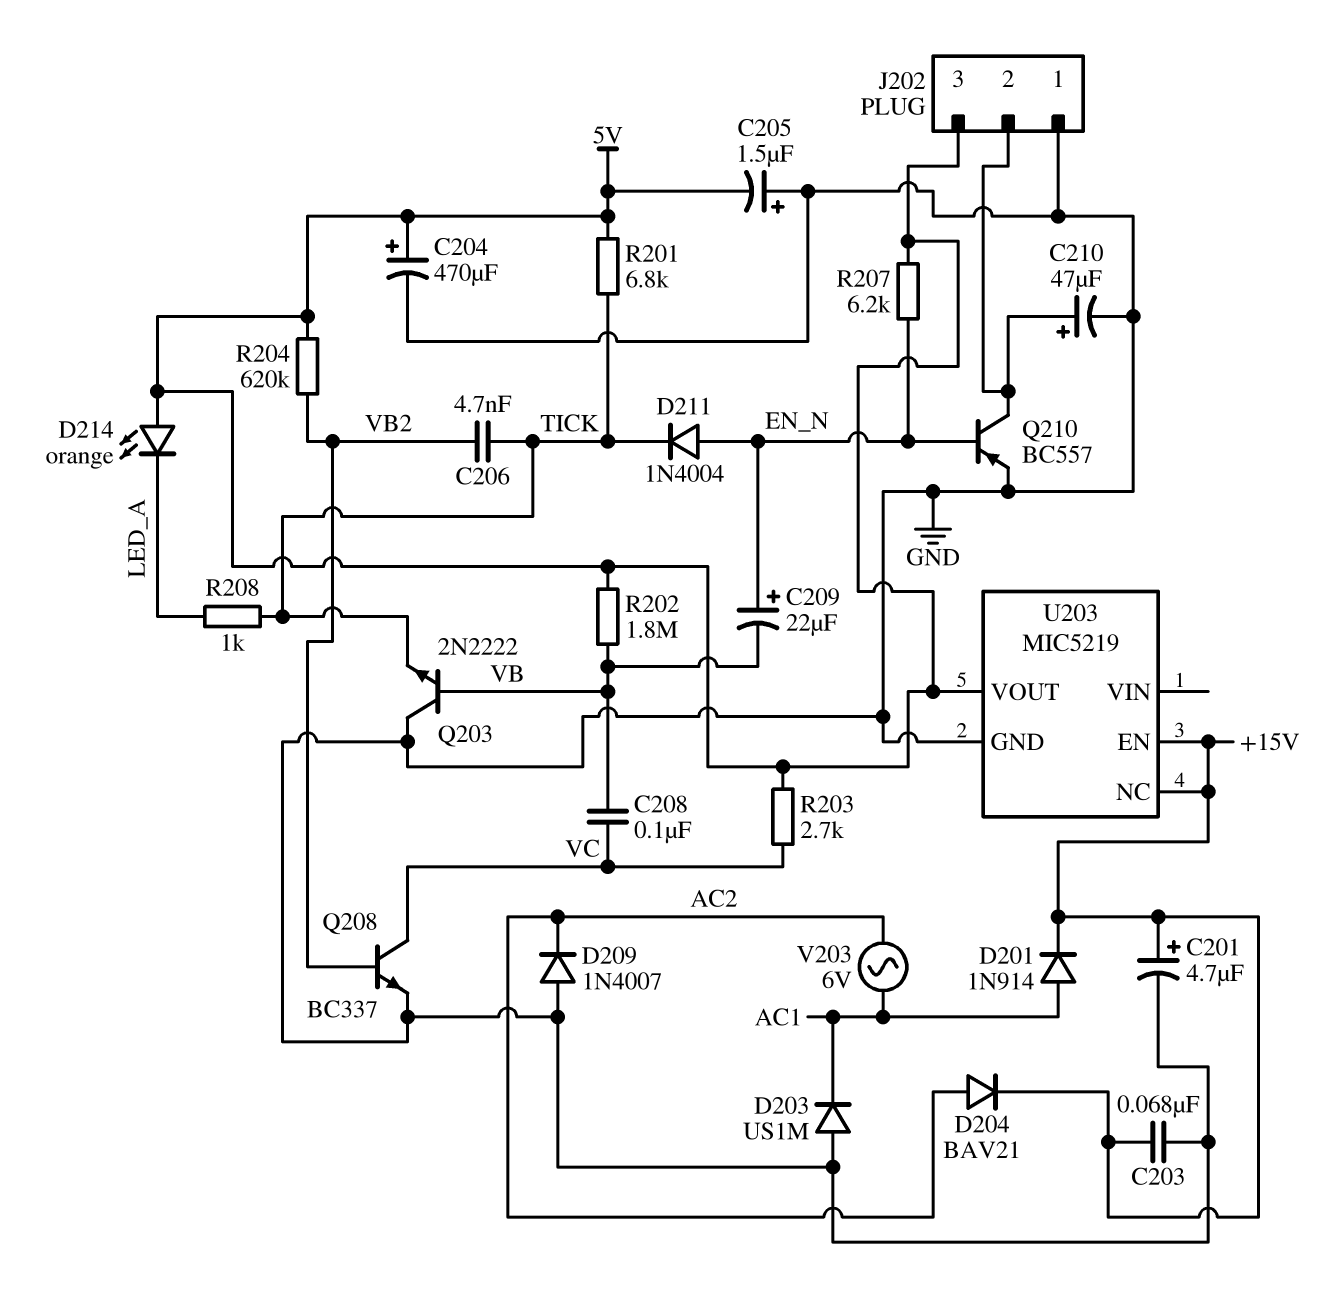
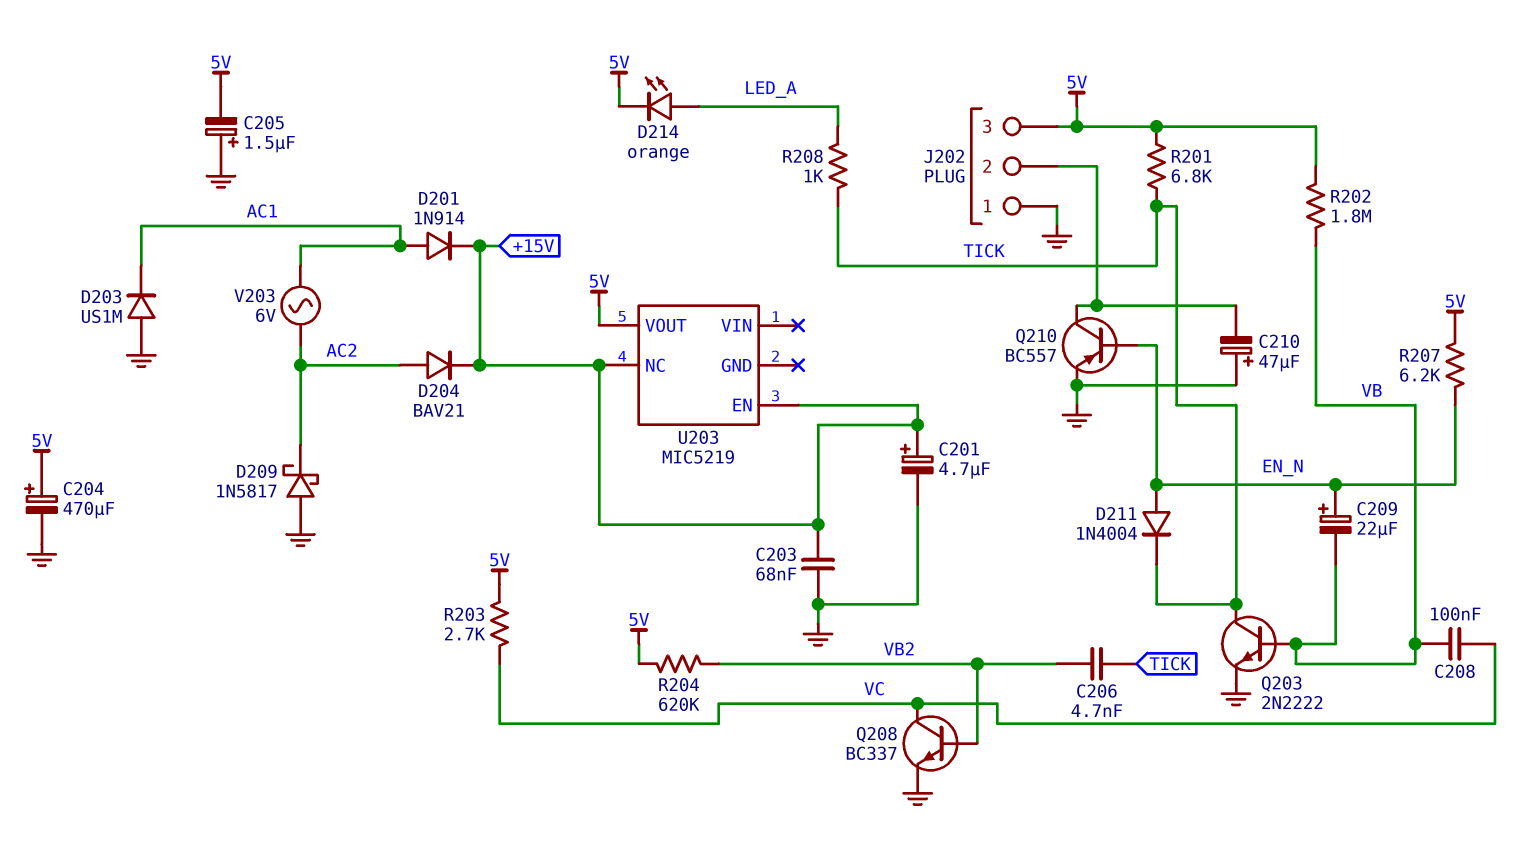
C210: 47uF (plus J202/2, minus GND) -> 47uF (plus GND, minus J202/2)
D209: diode 1N4007 (A GND, K AC2) -> schottky 1N5817 (A GND, K AC2)
D214: LED orange (A 5V, K LED_A) -> LED orange (A LED_A, K 5V)
Q203: NPN 2N2222 (B VB, C GND, E TICK) -> NPN 2N2222 (B VB, C TICK, E GND)
U203 pin GND: GND -> none

